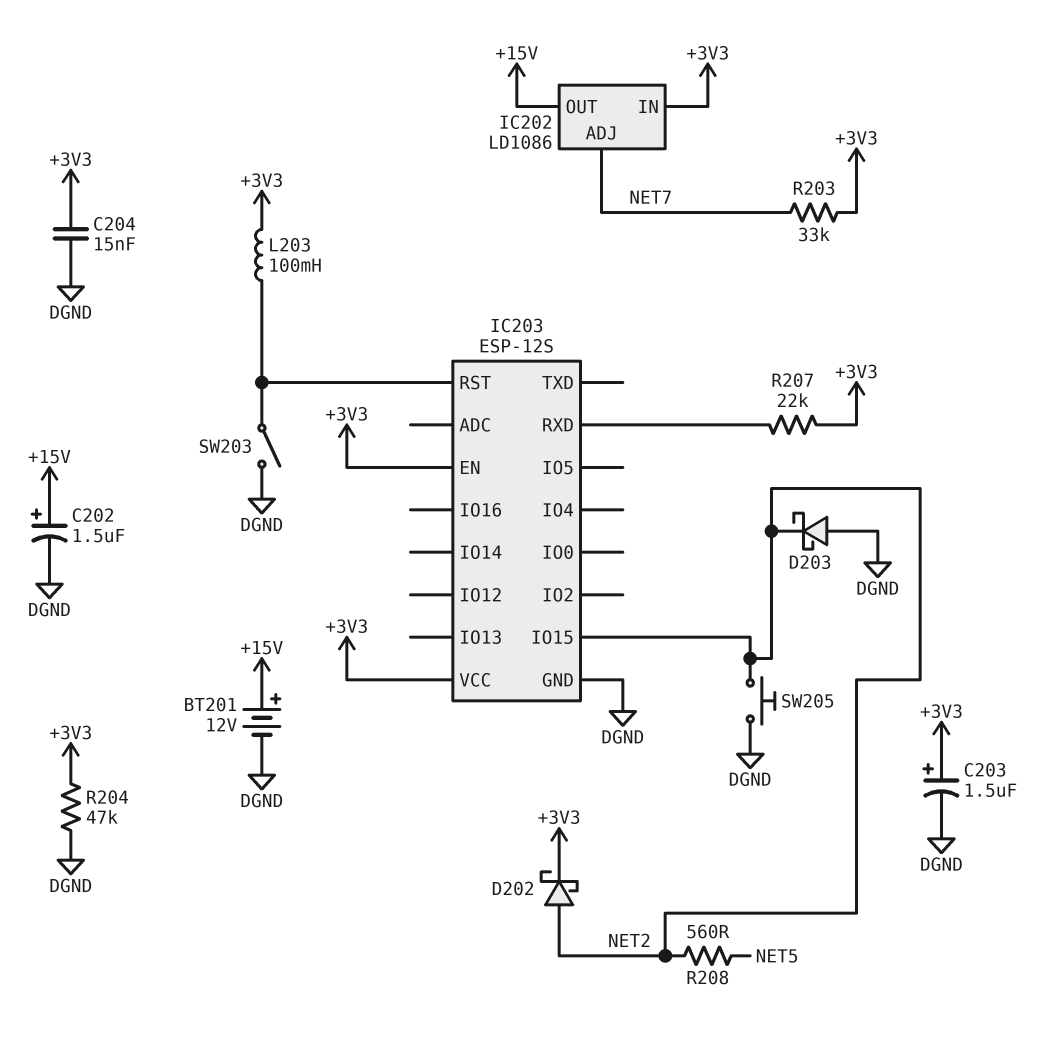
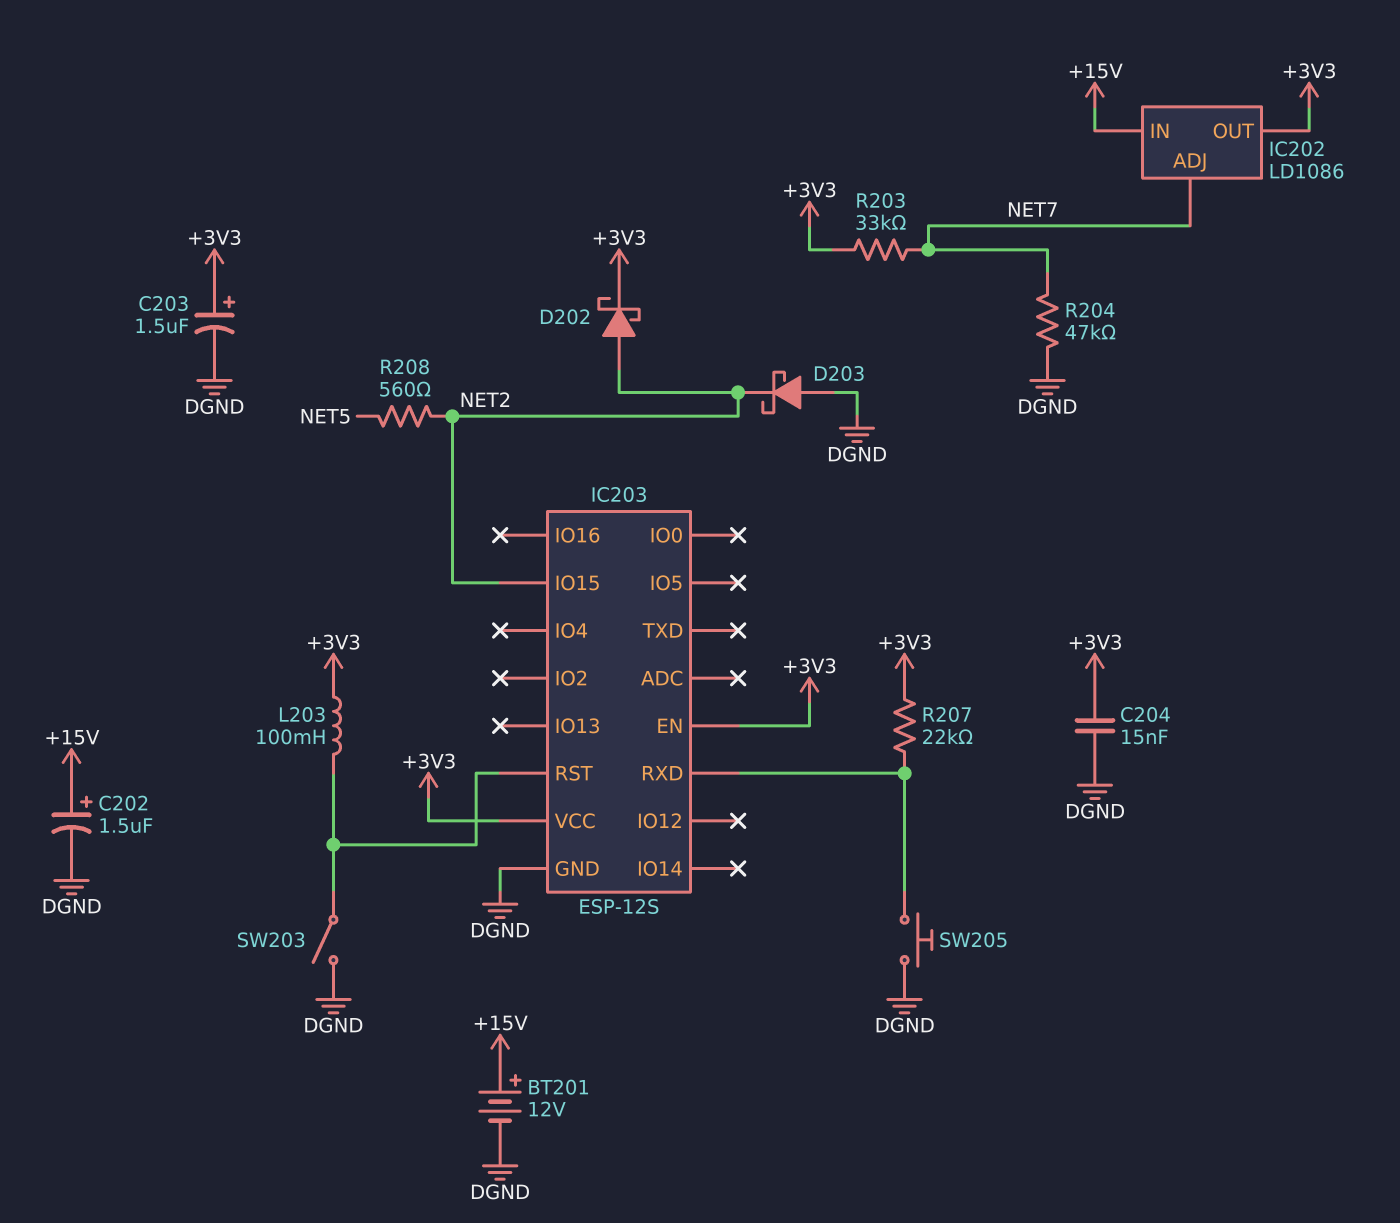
IC202 pin IN: +3V3 -> +15V
IC202 pin OUT: +15V -> +3V3
R204: 47k (+3V3, DGND) -> 47k (DGND, NET7)
SW205: button (DGND, NET2) -> button (DGND, IC203/RXD)

